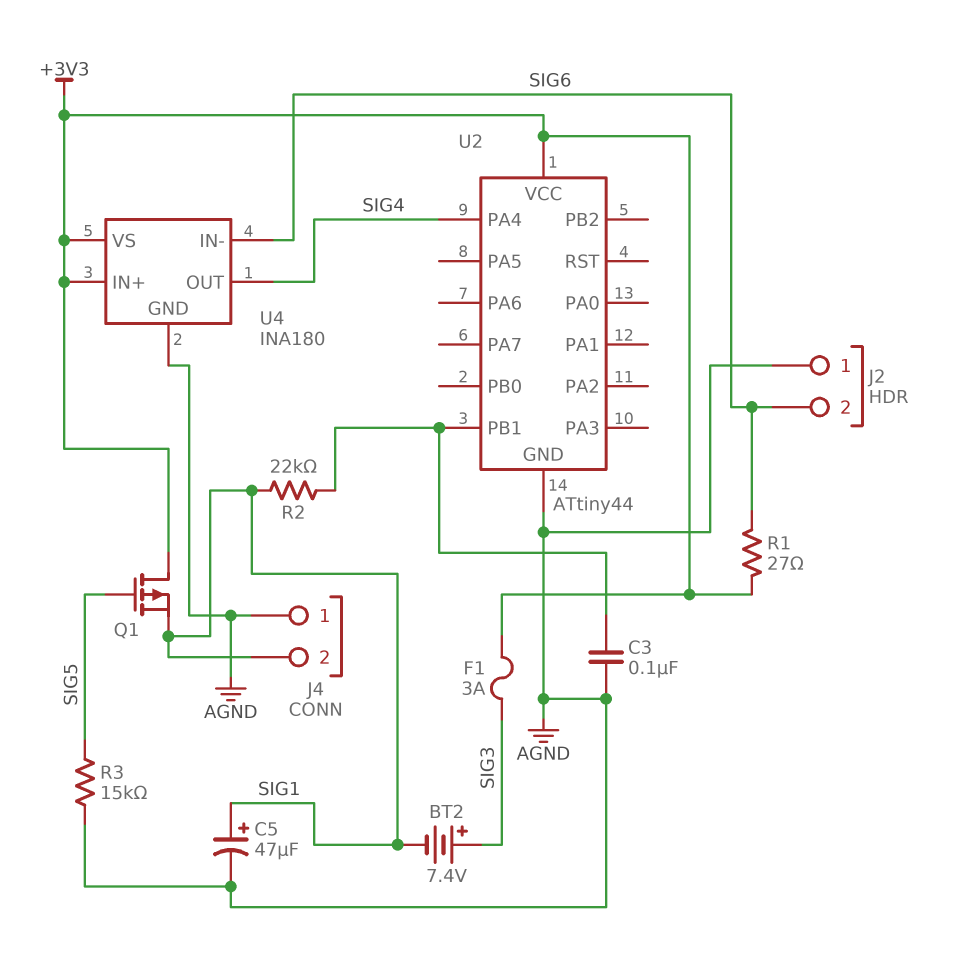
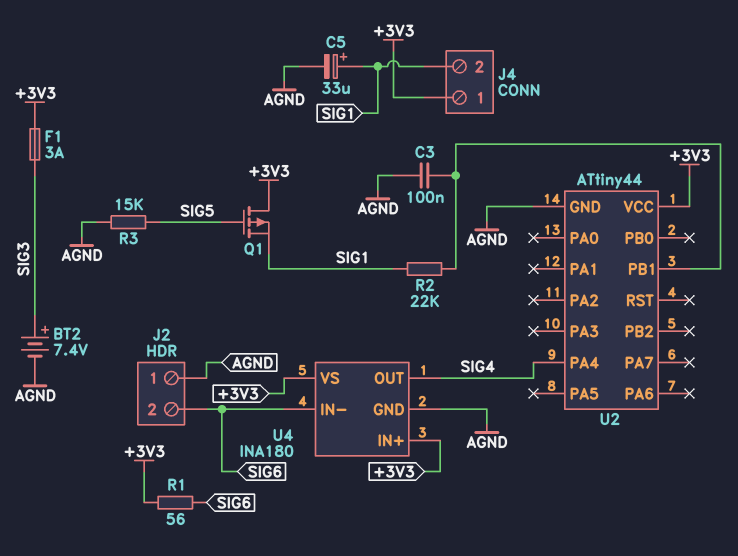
BT2: 7.4V (plus SIG3, minus SIG1) -> 7.4V (plus SIG3, minus AGND)
C5: 47uF (plus SIG1, minus AGND) -> 33uF (plus SIG1, minus AGND)
J4 pin 1: AGND -> +3V3
R1: 27 (+3V3, SIG6) -> 56 (+3V3, SIG6)

